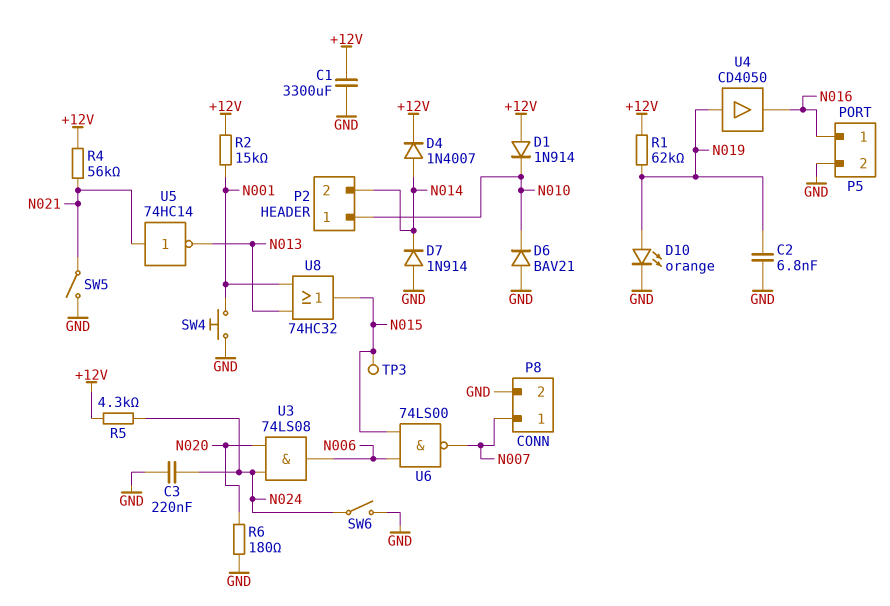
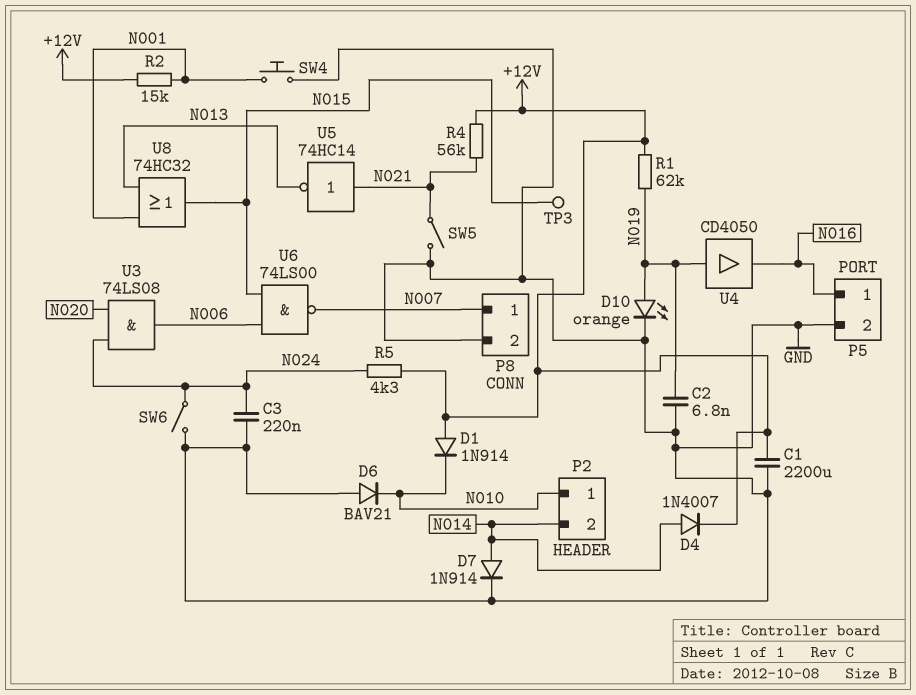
C1: 3300uF (+12V, GND) -> 2200uF (+12V, GND)
D7: diode 1N914 (A GND, K N014) -> diode 1N914 (A N014, K GND)
R6: 180 (GND, N020) -> none

